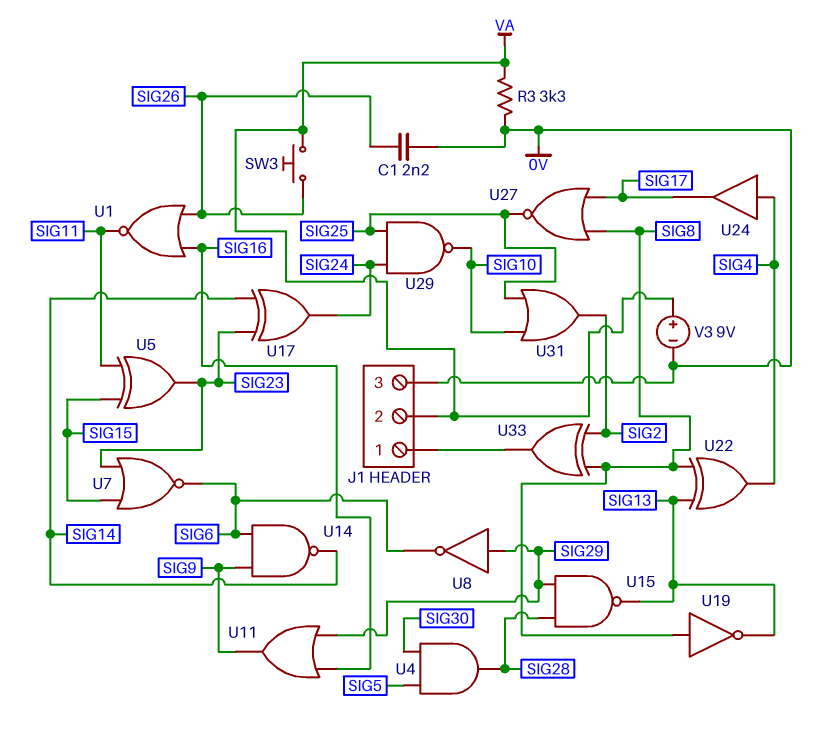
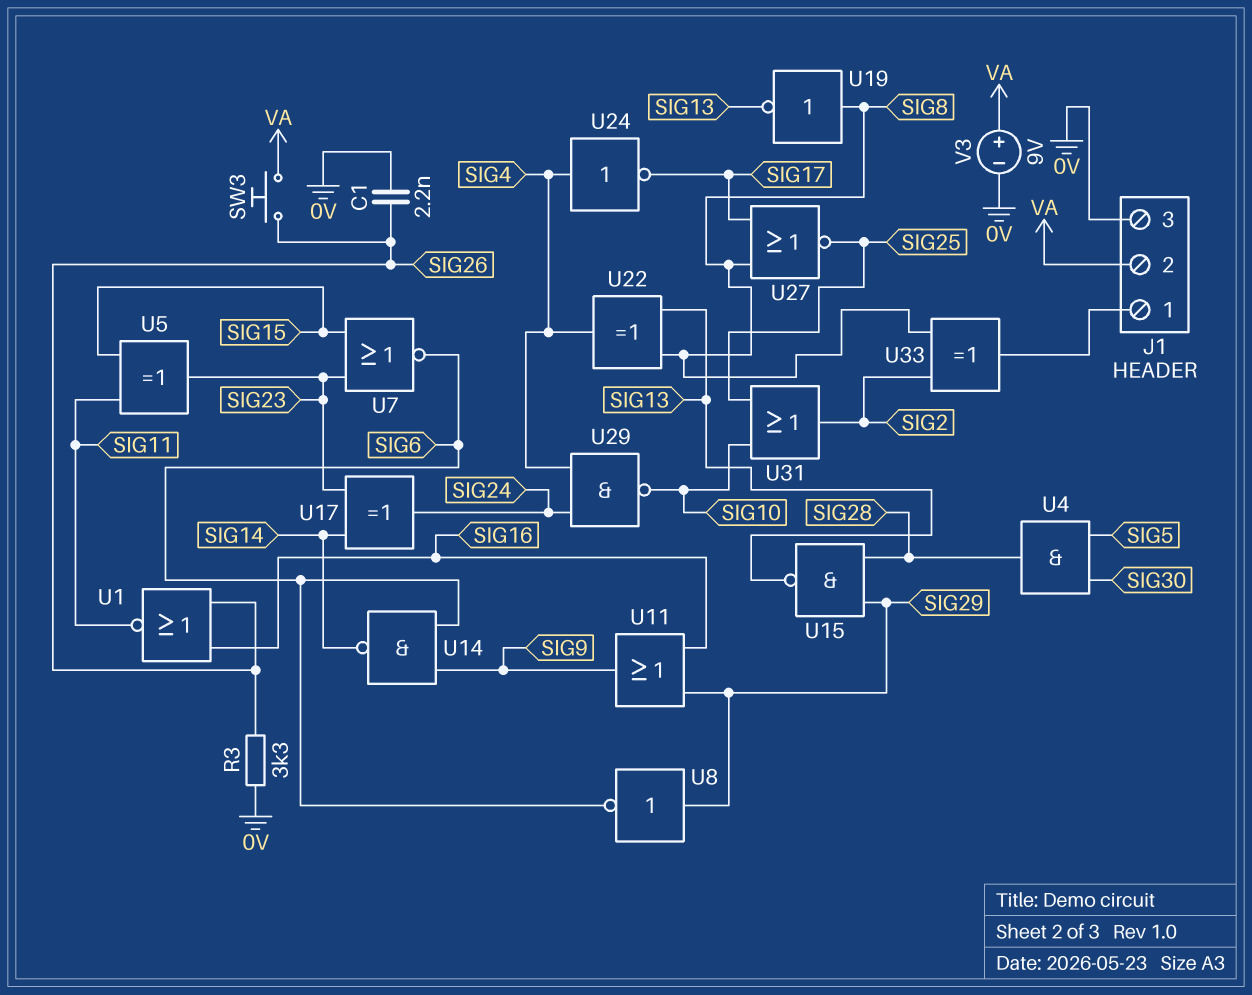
R3: 3.3k (0V, VA) -> 3.3k (0V, SIG26)
U24: buffer (in SIG4, out SIG17) -> NOT (in SIG4, out SIG17)
U29: NAND (in SIG24, in SIG25, out SIG10) -> NAND (in SIG4, in SIG24, out SIG10)

